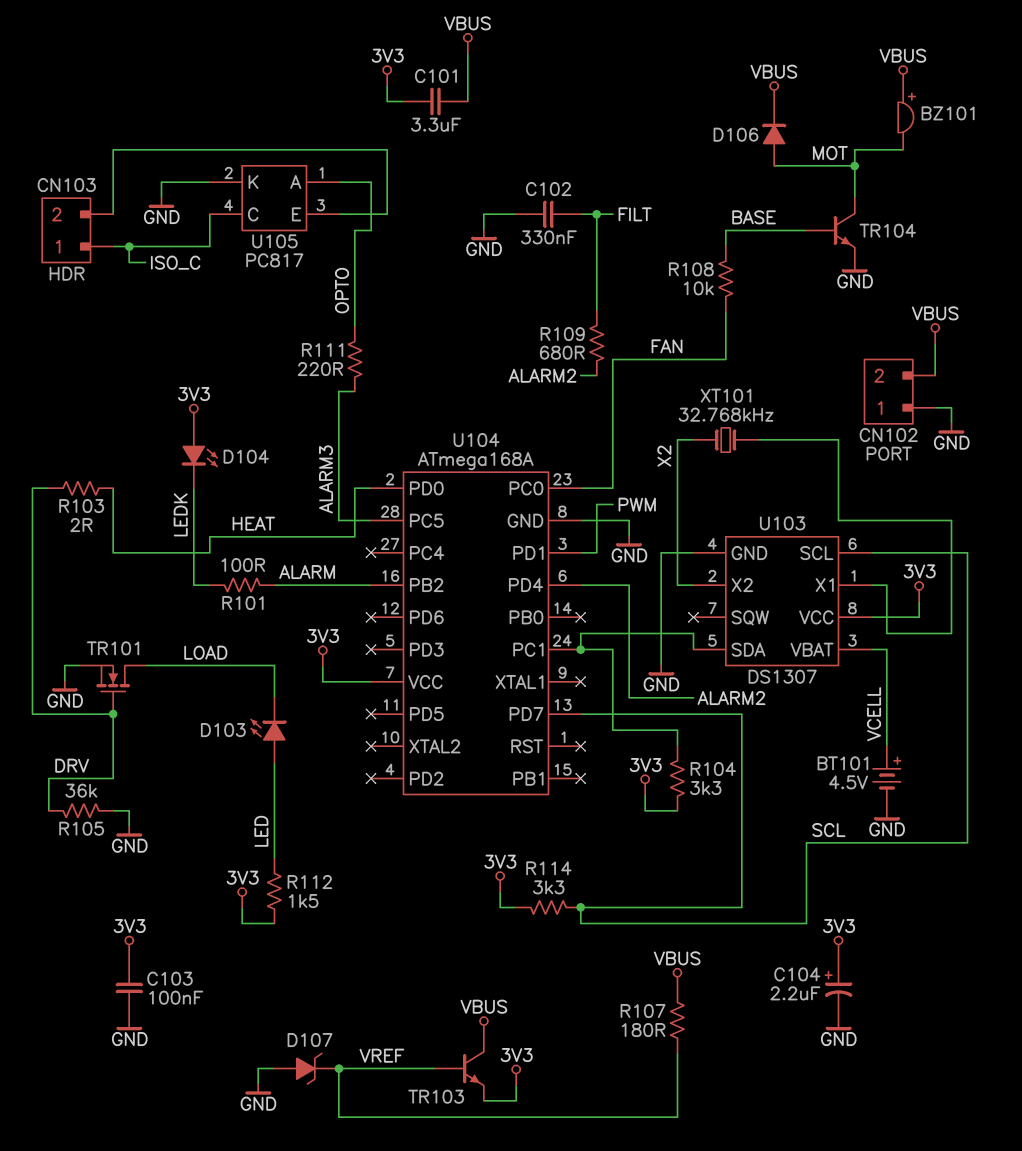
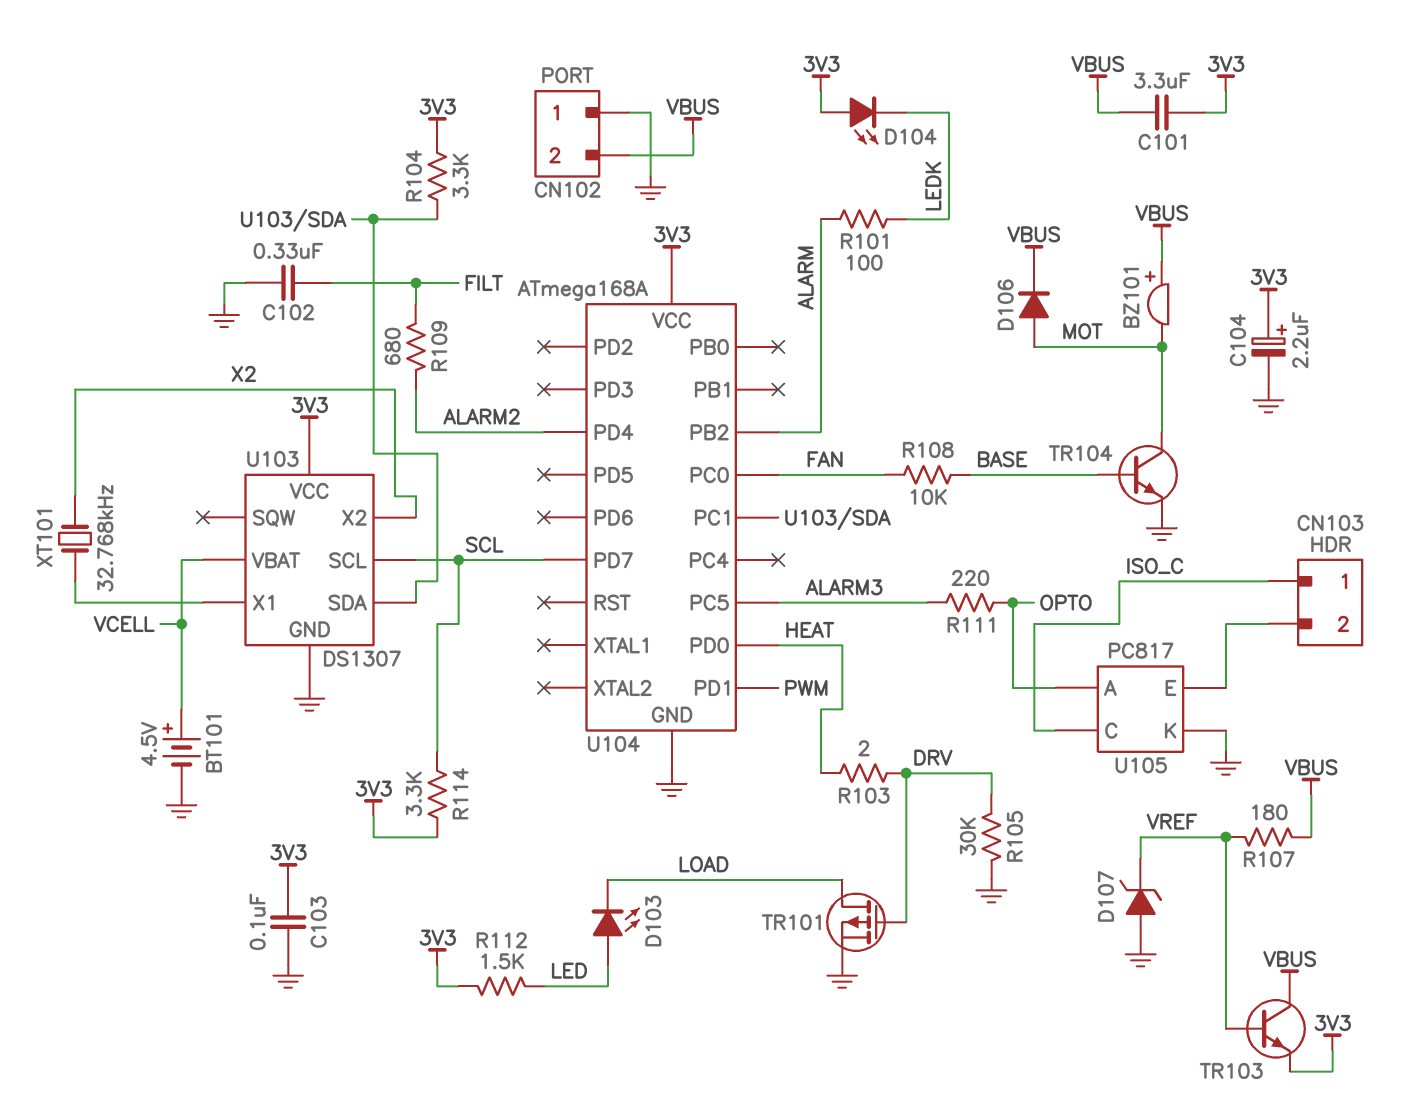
R105: 36k (DRV, GND) -> 30k (DRV, GND)
TR101: NMOS (G DRV, D LOAD, S GND) -> PMOS (G DRV, D LOAD, S GND)

